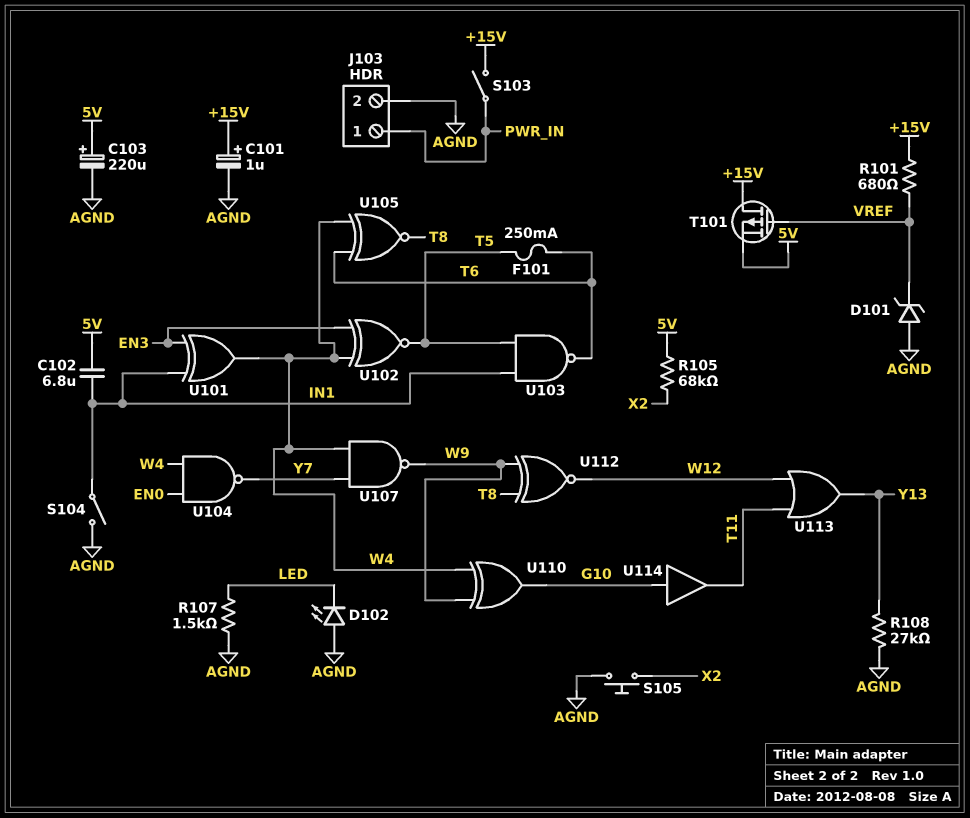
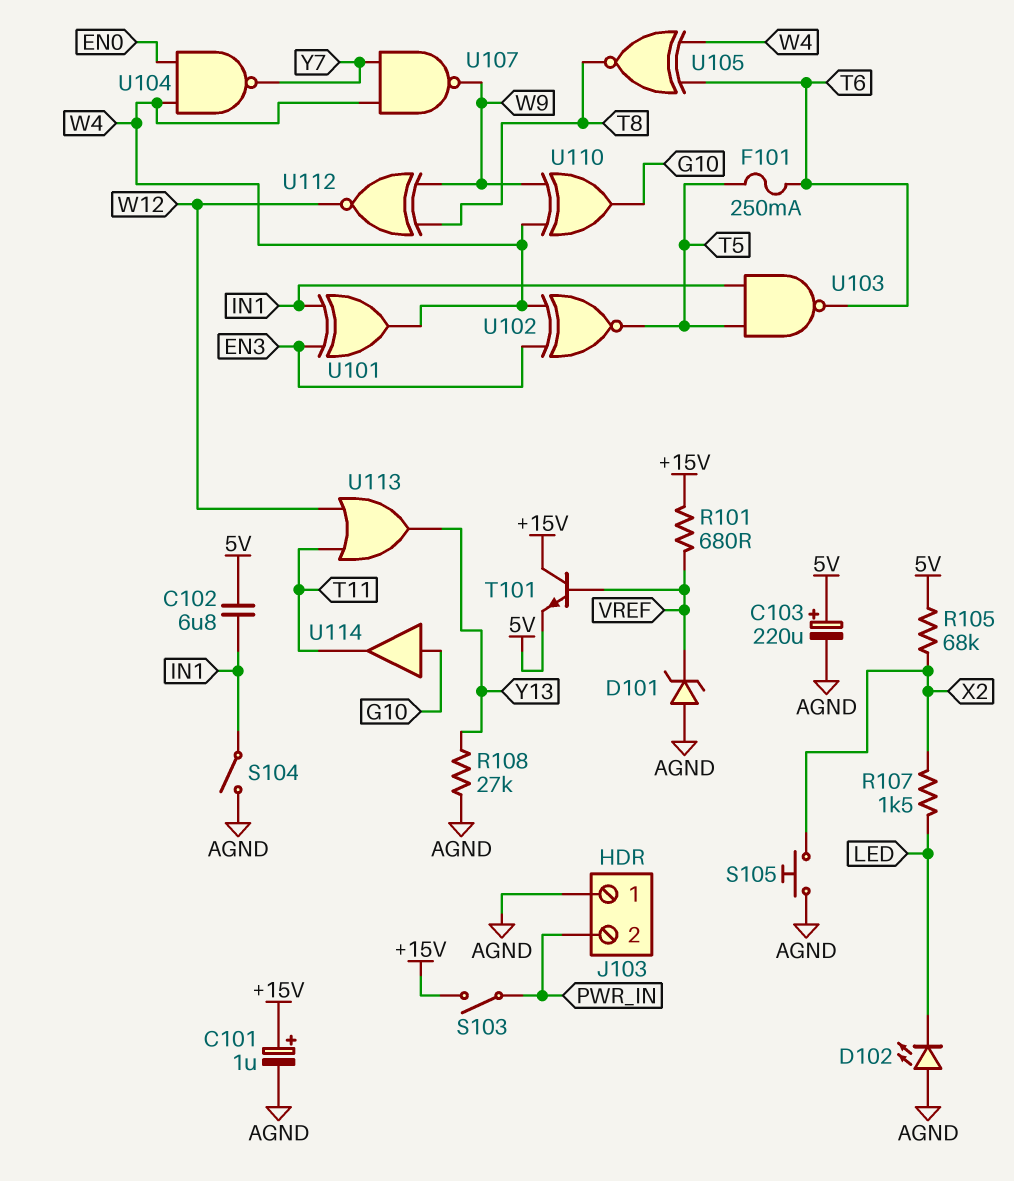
J103 pin 1: PWR_IN -> AGND
J103 pin 2: AGND -> PWR_IN
R107: 1.5k (AGND, LED) -> 1.5k (LED, X2)
T101: PMOS (G VREF, D +15V, S 5V) -> NPN (B VREF, C +15V, E 5V)

